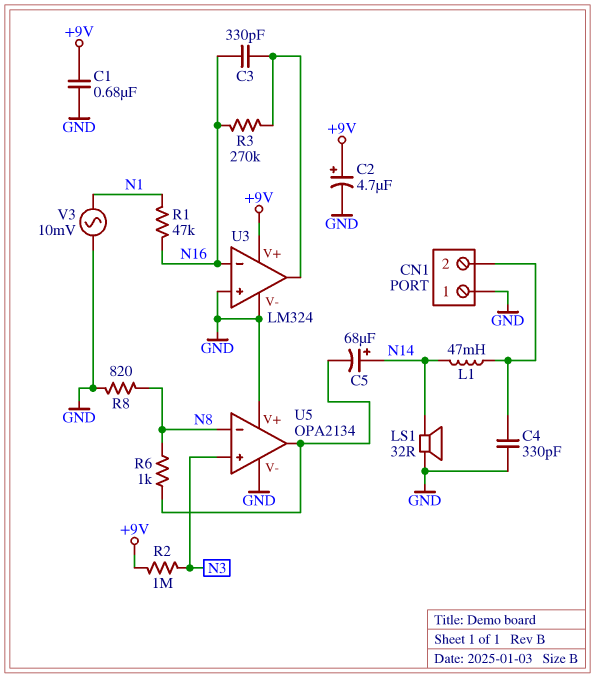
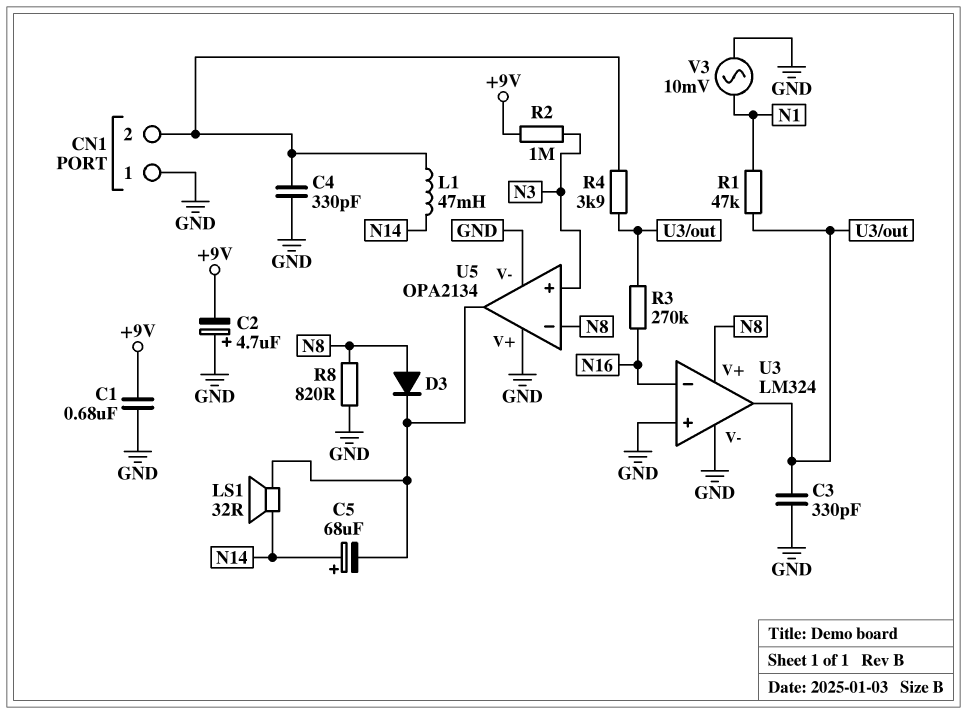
C2: 4.7uF (plus +9V, minus GND) -> 4.7uF (plus GND, minus +9V)
C3: 330pF (N16, U3/out) -> 330pF (GND, U3/out)
D3: none -> diode (A N8, K U5/out)
LS1: speaker 32R (GND, N14) -> speaker 32R (N14, U5/out)
R1: 47k (N1, N16) -> 47k (N1, U3/out)
R4: none -> 3.9k (CN1/2, U3/out)
R6: 1k (N8, U5/out) -> none
U3 pin V+: +9V -> N8

